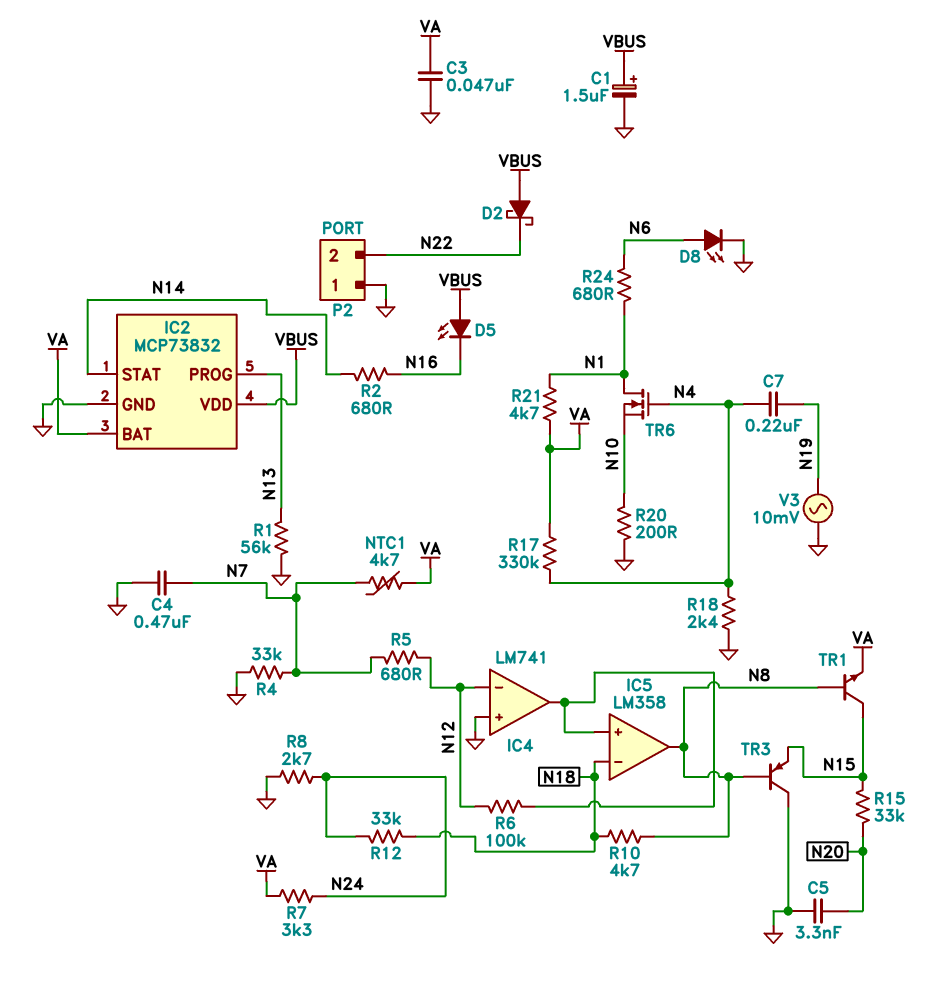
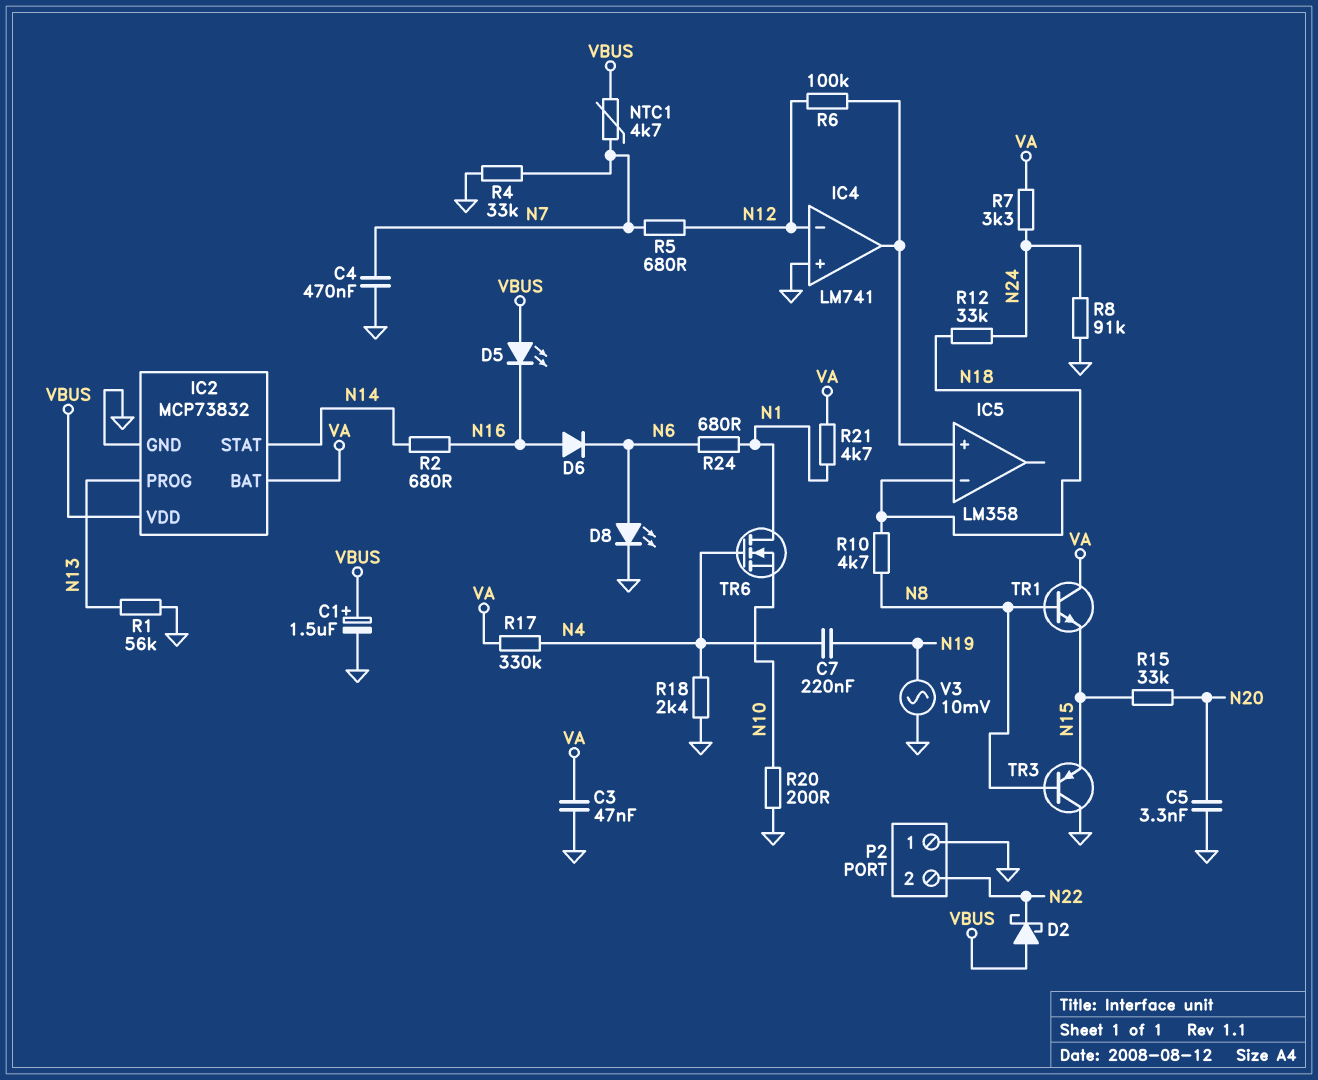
D6: none -> diode (A N16, K N6)
IC5 pin out: N8 -> none
NTC1: 4.7k (N7, VA) -> 4.7k (N7, VBUS)
R8: 2.7k (GND, N24) -> 91k (GND, N24)
TR1: NPN (B N8, C N15, E VA) -> NPN (B N8, C VA, E N15)

